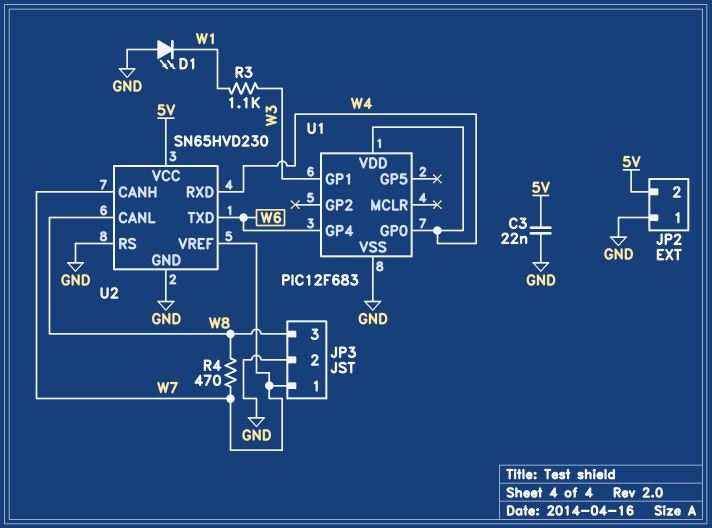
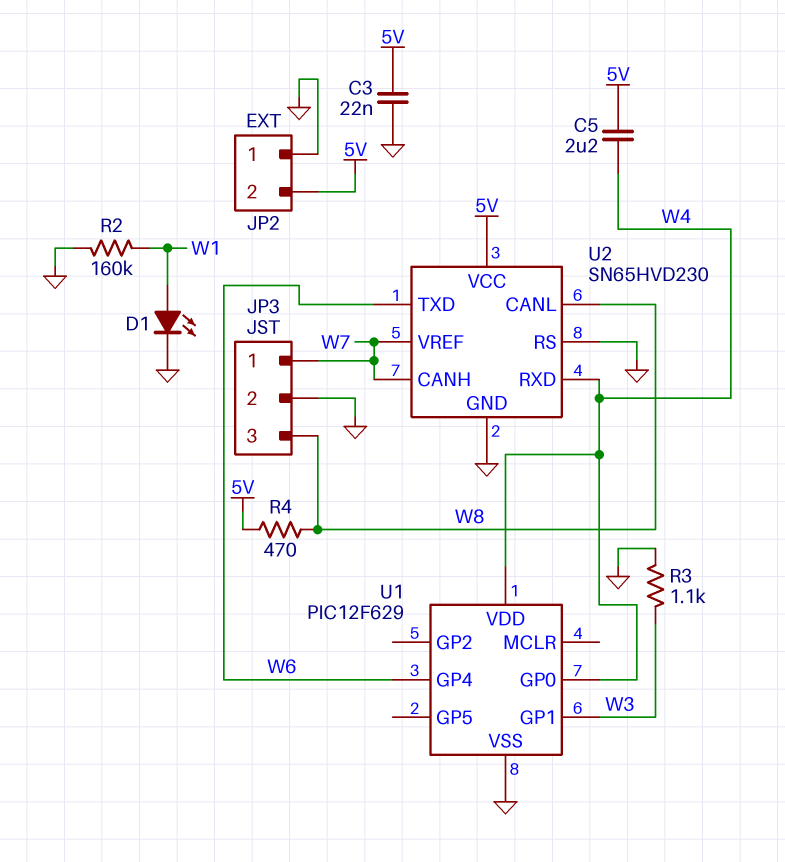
C5: none -> 2.2uF (5V, W4)
D1: LED (A GND, K W1) -> LED (A W1, K GND)
R2: none -> 160k (GND, W1)
R3: 1.1k (W1, W3) -> 1.1k (GND, W3)
R4: 470 (W7, W8) -> 470 (5V, W8)
U1: PIC12F683 -> PIC12F629

